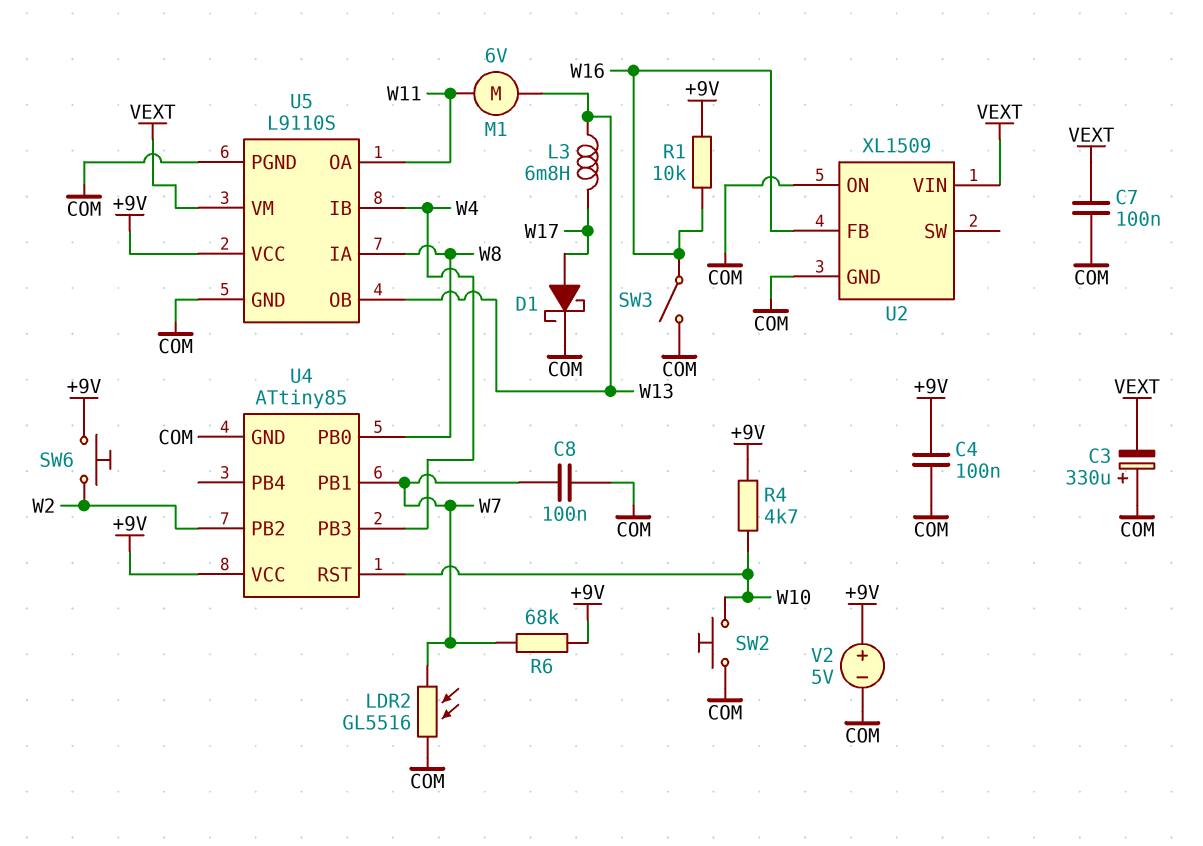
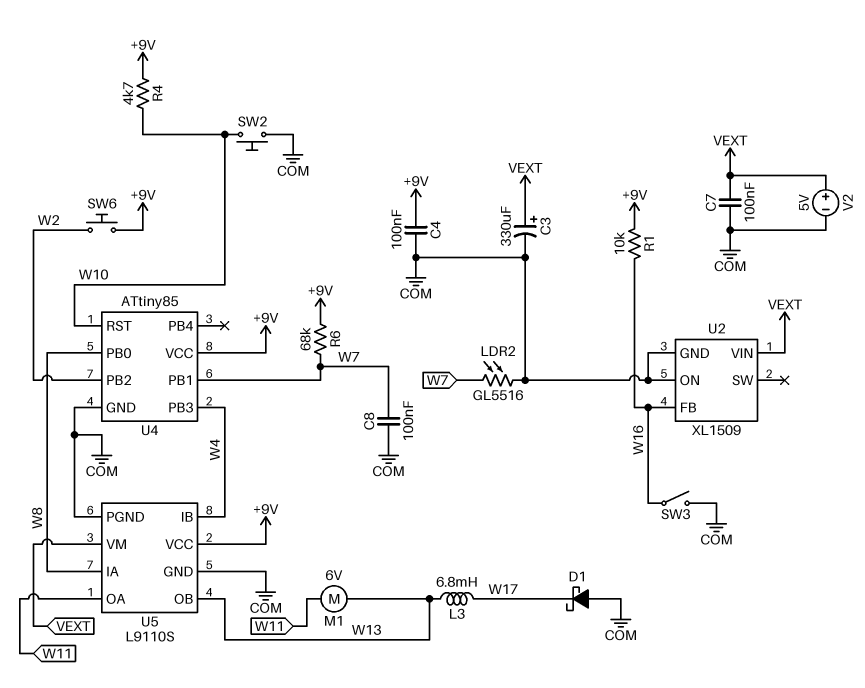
C3: 330uF (plus COM, minus VEXT) -> 330uF (plus VEXT, minus COM)
D1: schottky (A W17, K COM) -> schottky (A COM, K W17)
V2: 5V (plus +9V, minus COM) -> 5V (plus VEXT, minus COM)

